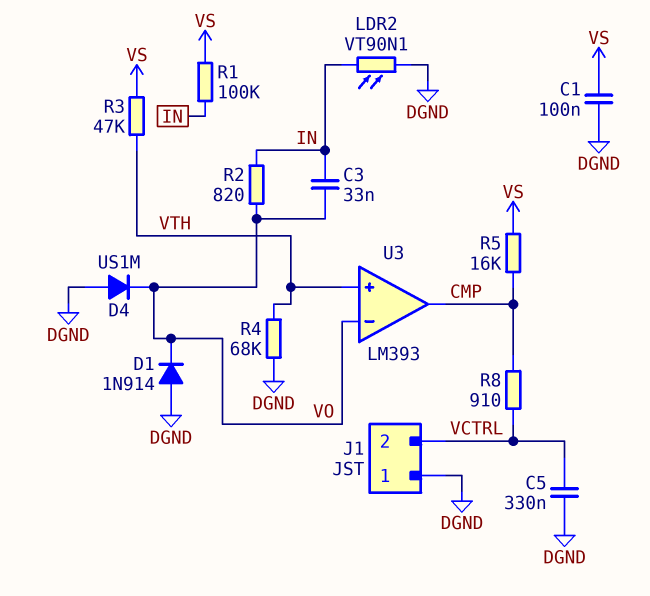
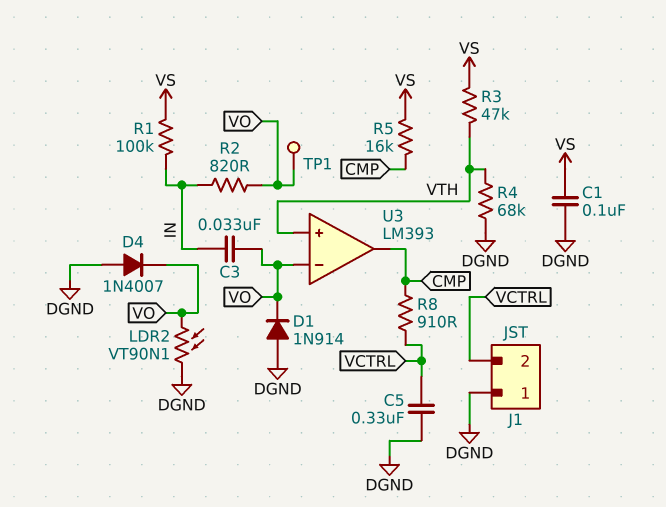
D4: diode US1M (A DGND, K VO) -> diode 1N4007 (A DGND, K VO)
LDR2: VT90N1 (DGND, IN) -> VT90N1 (DGND, VO)
TP1: none -> test point (VO)

